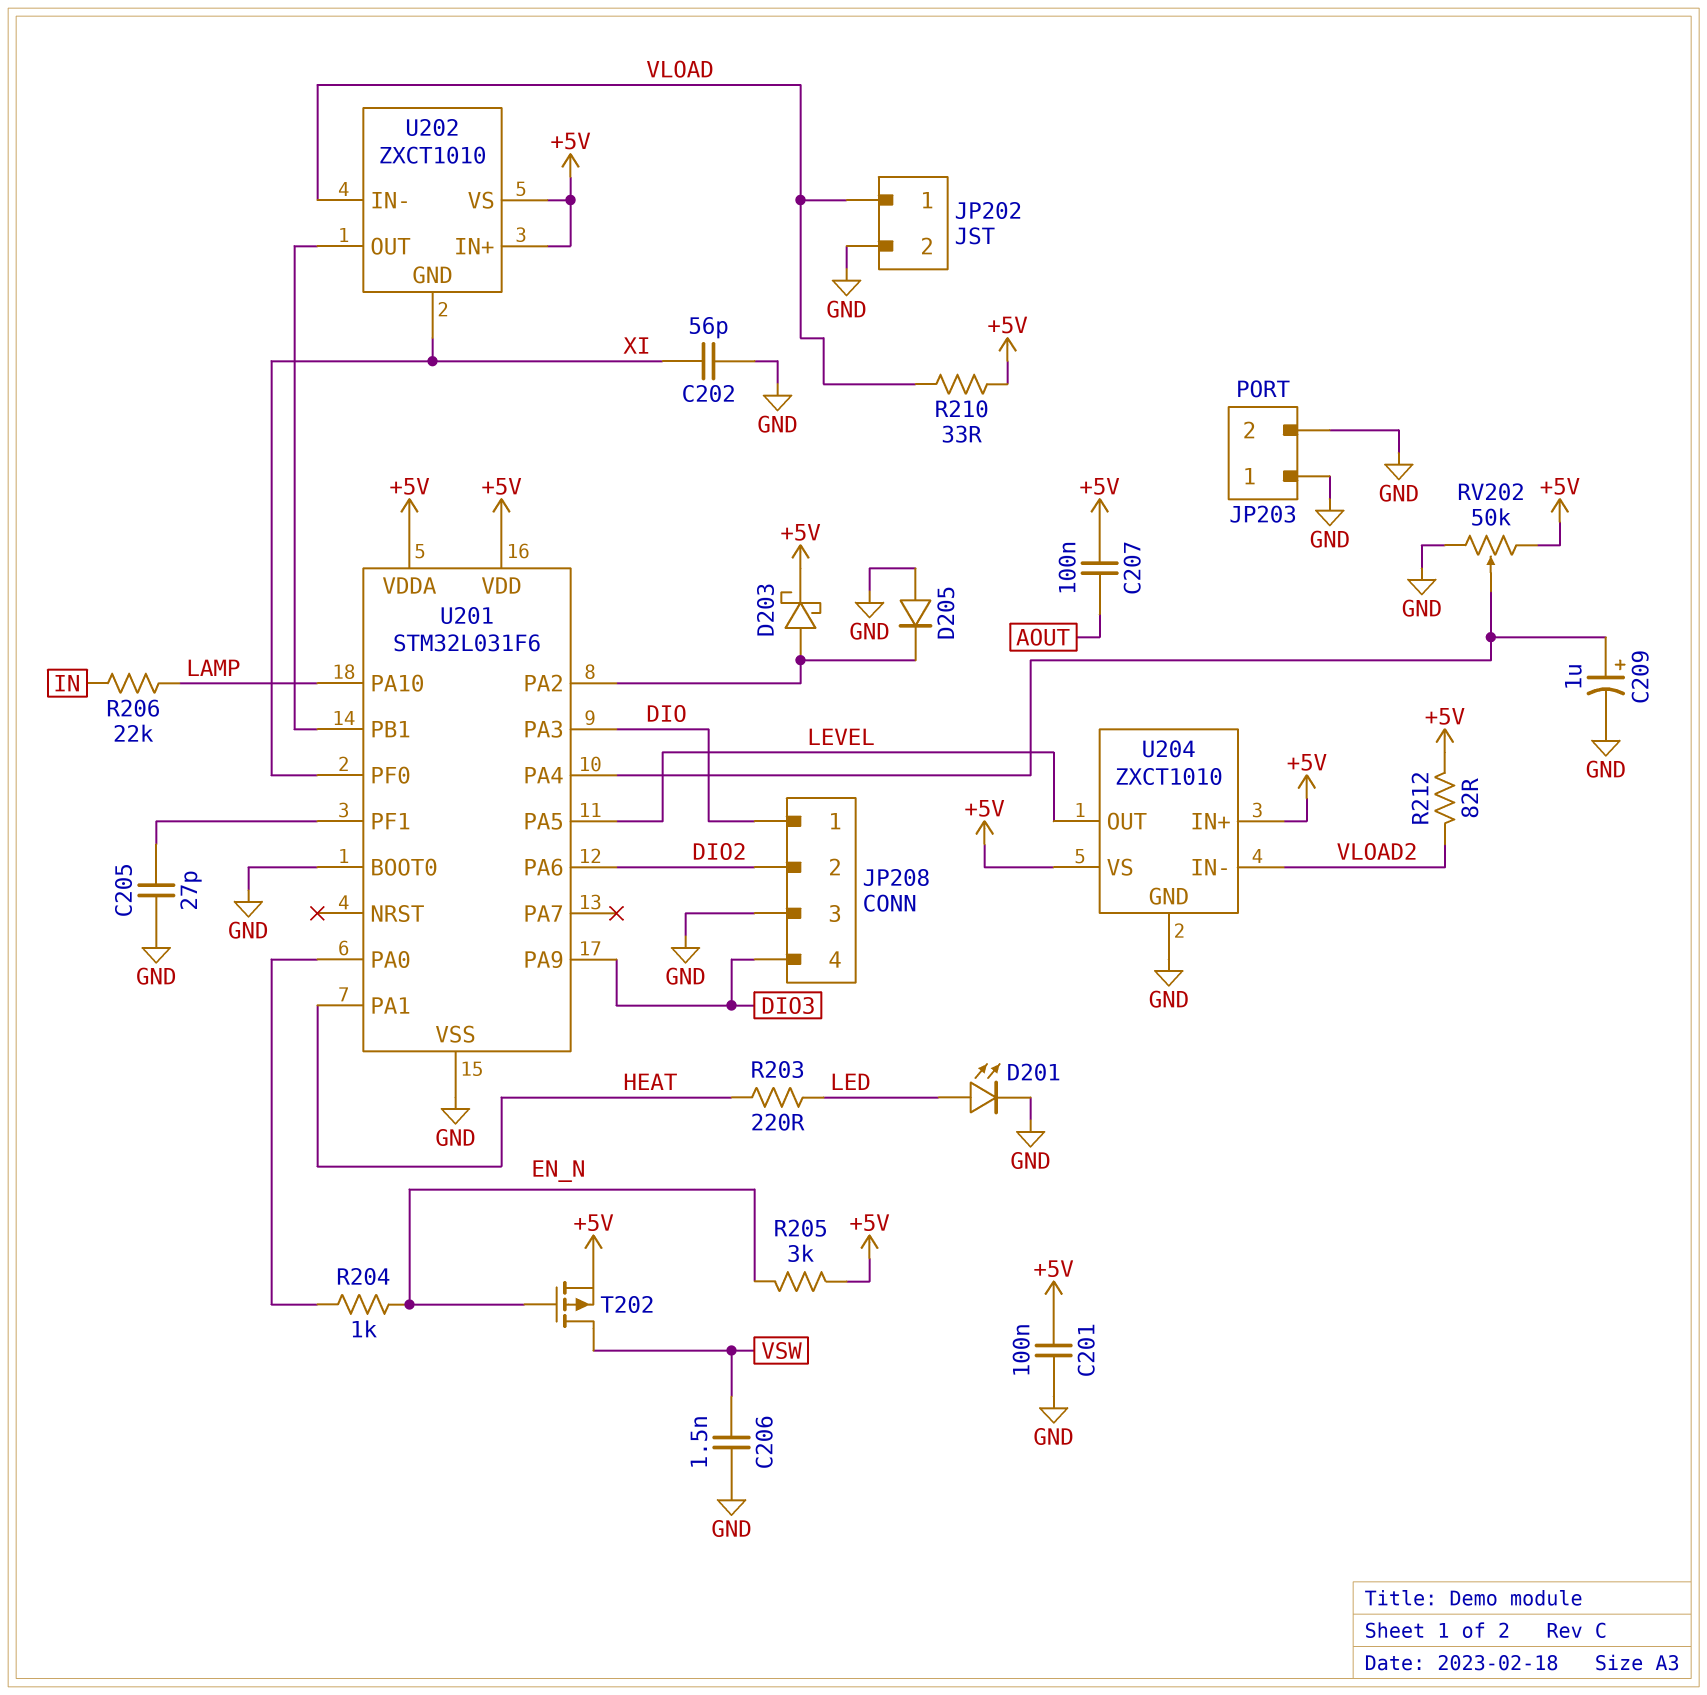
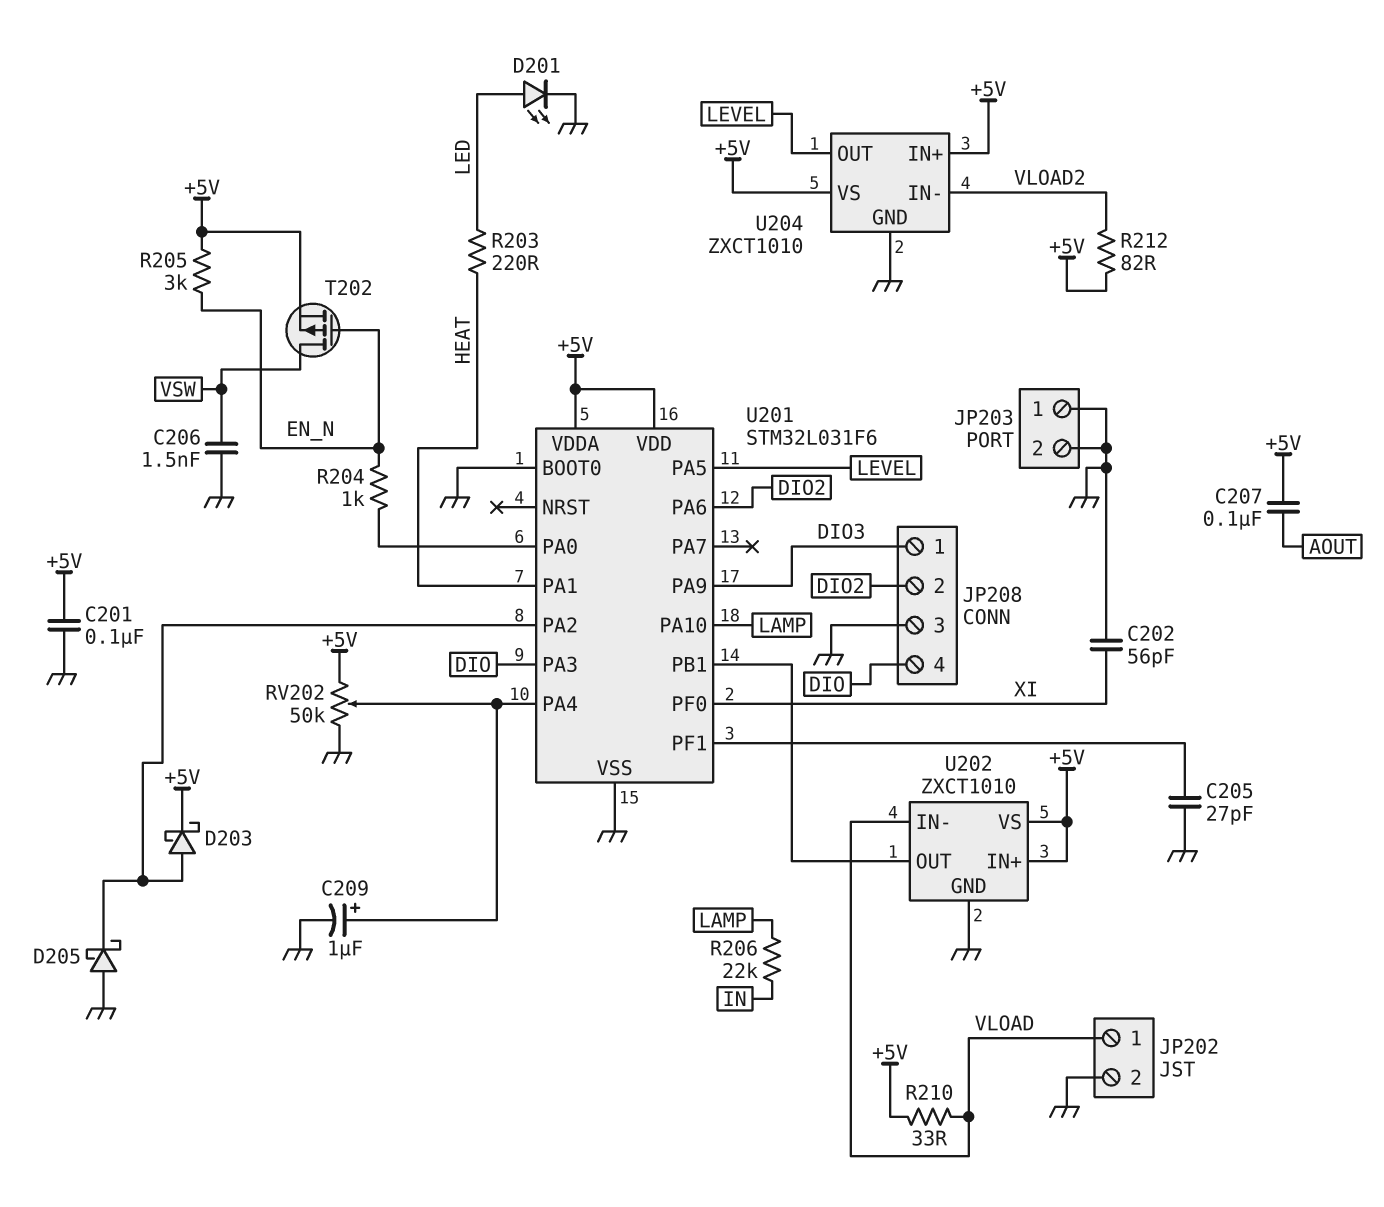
D205: diode (A GND, K U201/PA2) -> schottky (A GND, K U201/PA2)
JP208 pin 1: DIO -> DIO3
JP208 pin 4: DIO3 -> DIO
U202 pin GND: XI -> GND

